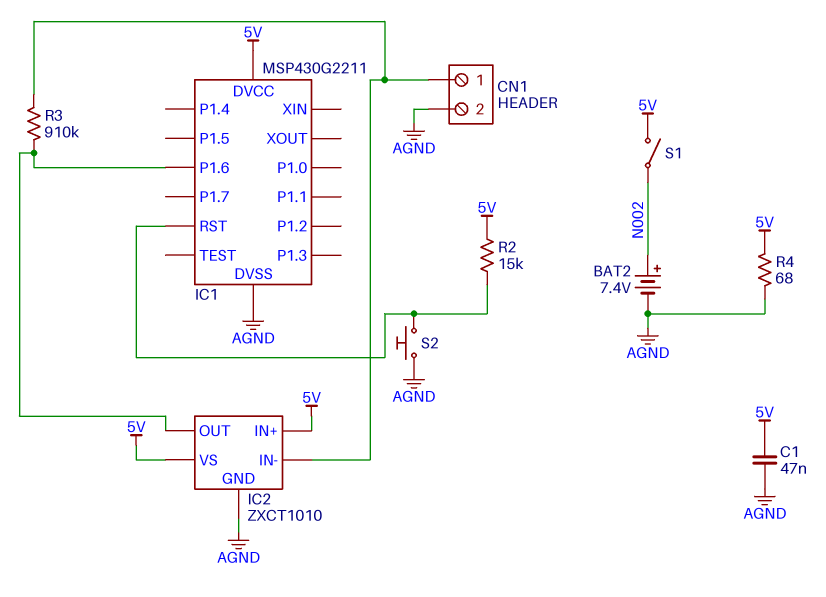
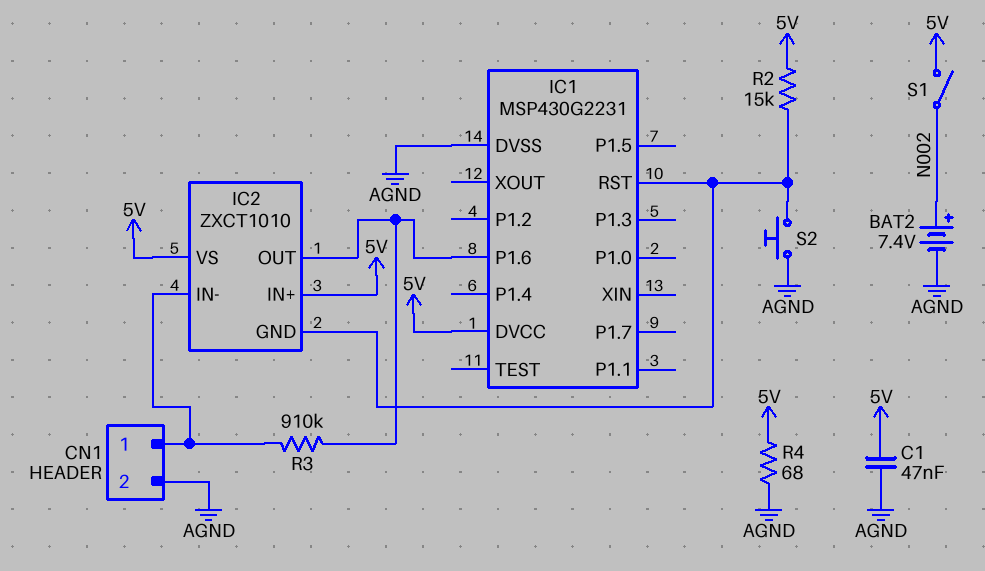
IC1: MSP430G2211 -> MSP430G2231
IC2 pin GND: AGND -> IC1/RST

